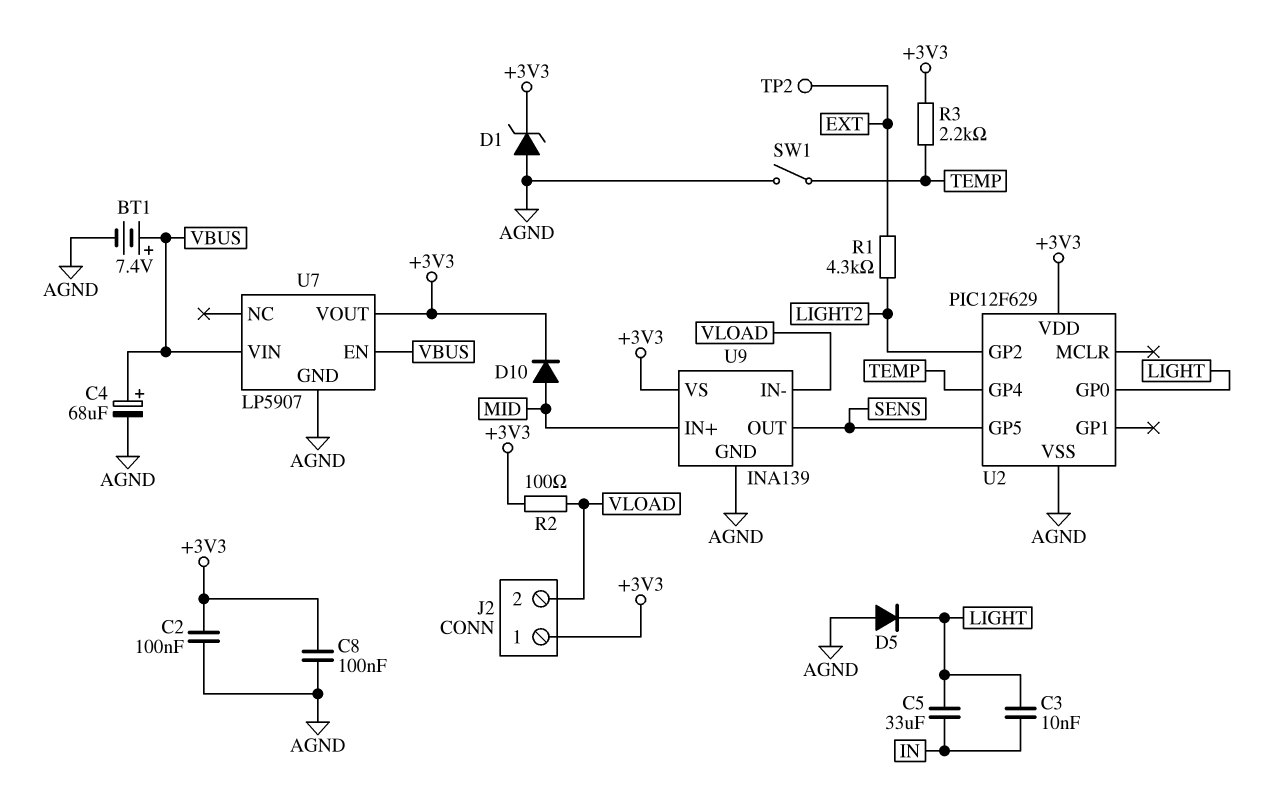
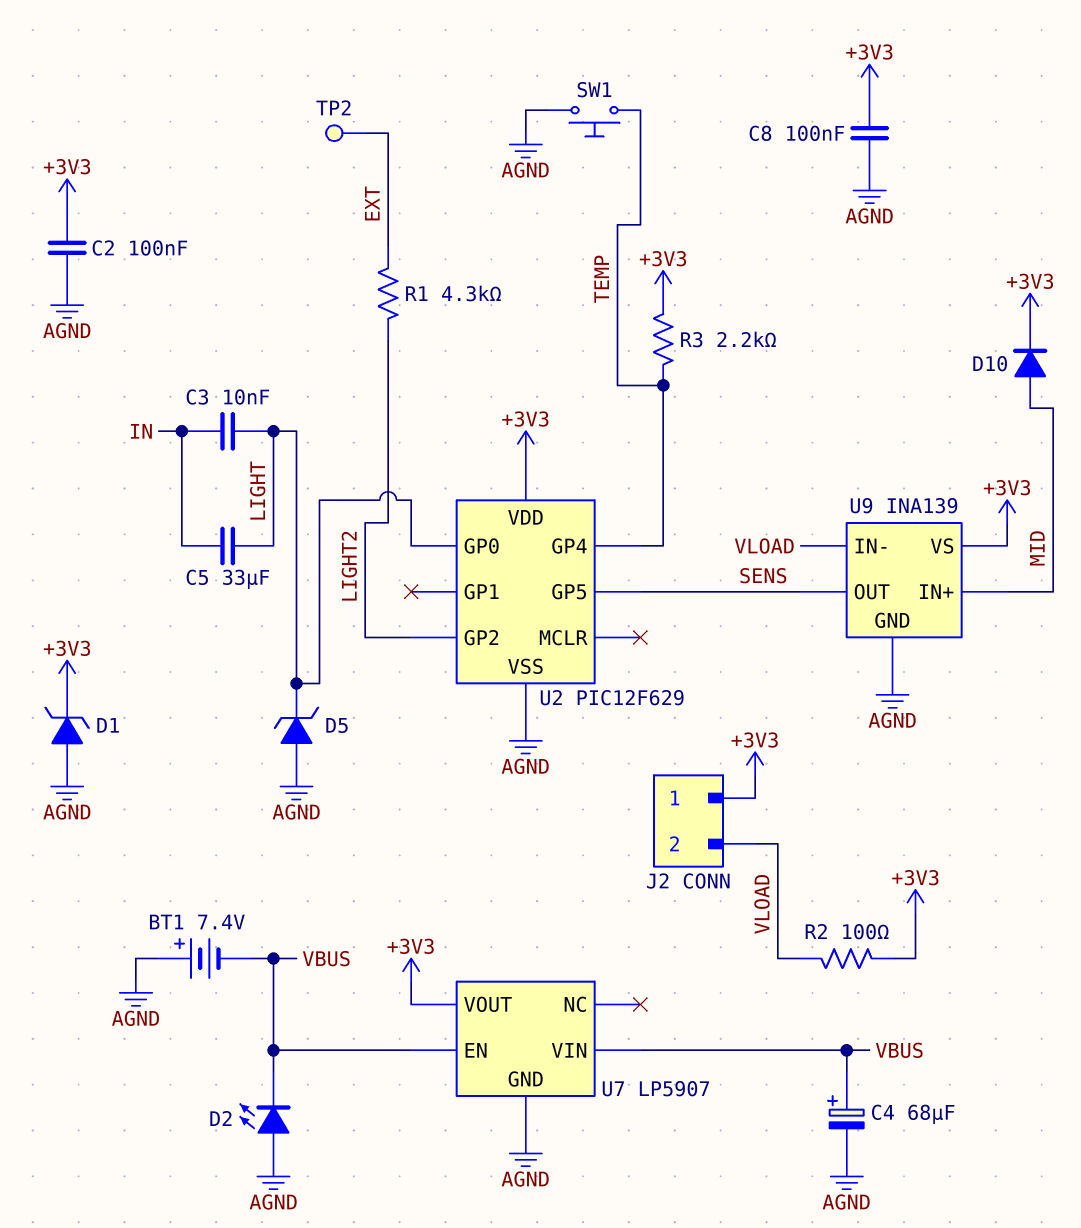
BT1: 7.4V (plus VBUS, minus AGND) -> 7.4V (plus AGND, minus VBUS)
D2: none -> LED (A AGND, K VBUS)
D5: diode (A AGND, K LIGHT) -> zener (A AGND, K LIGHT)
SW1: switch (AGND, TEMP) -> button (AGND, TEMP)

